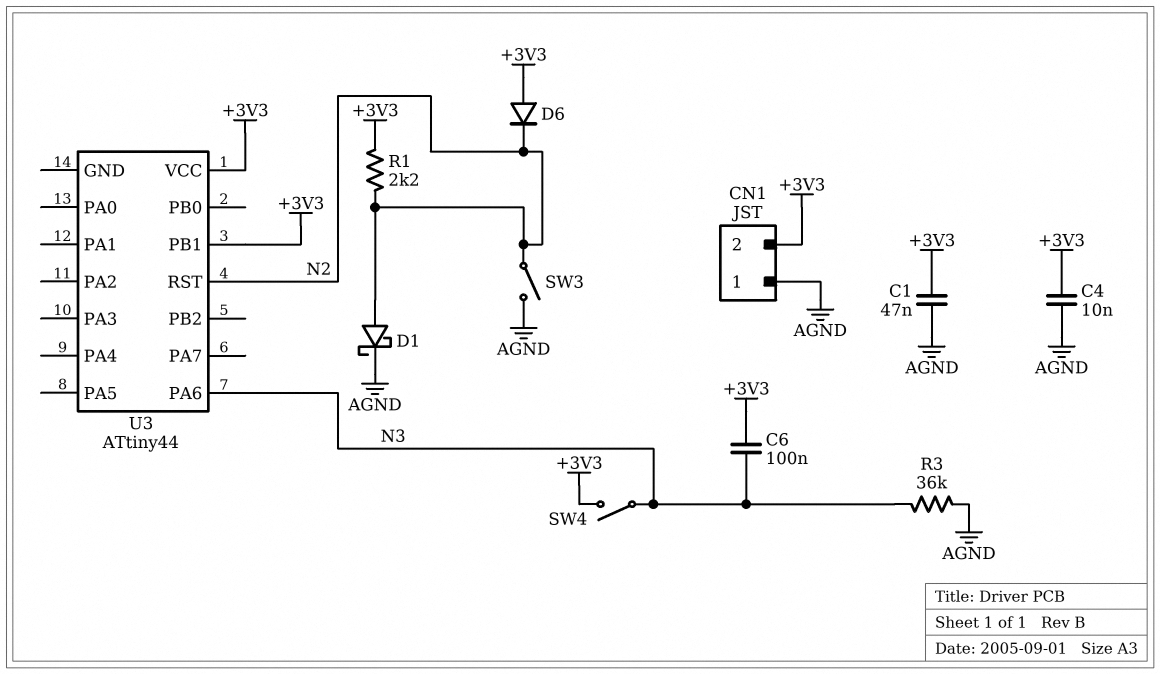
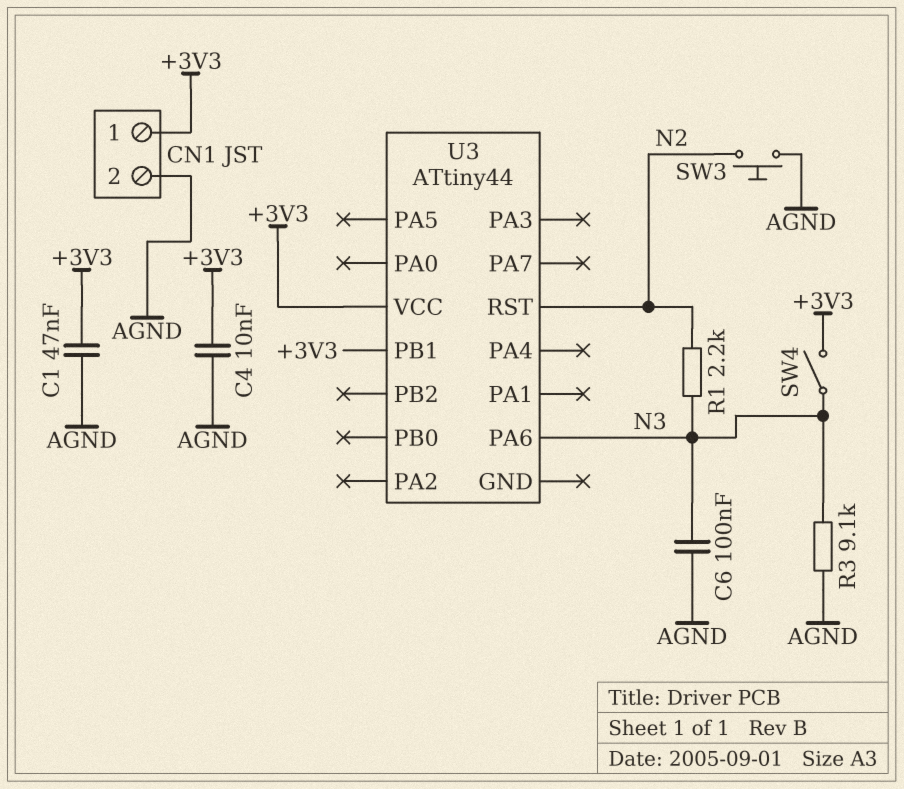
C6: 100nF (+3V3, N3) -> 100nF (AGND, N3)
CN1 pin 1: AGND -> +3V3
CN1 pin 2: +3V3 -> AGND
D1: schottky (A N2, K AGND) -> none
D6: diode (A +3V3, K N2) -> none
R1: 2.2k (+3V3, N2) -> 2.2k (N2, N3)
R3: 36k (AGND, N3) -> 9.1k (AGND, N3)
SW3: switch (AGND, N2) -> button (AGND, N2)

